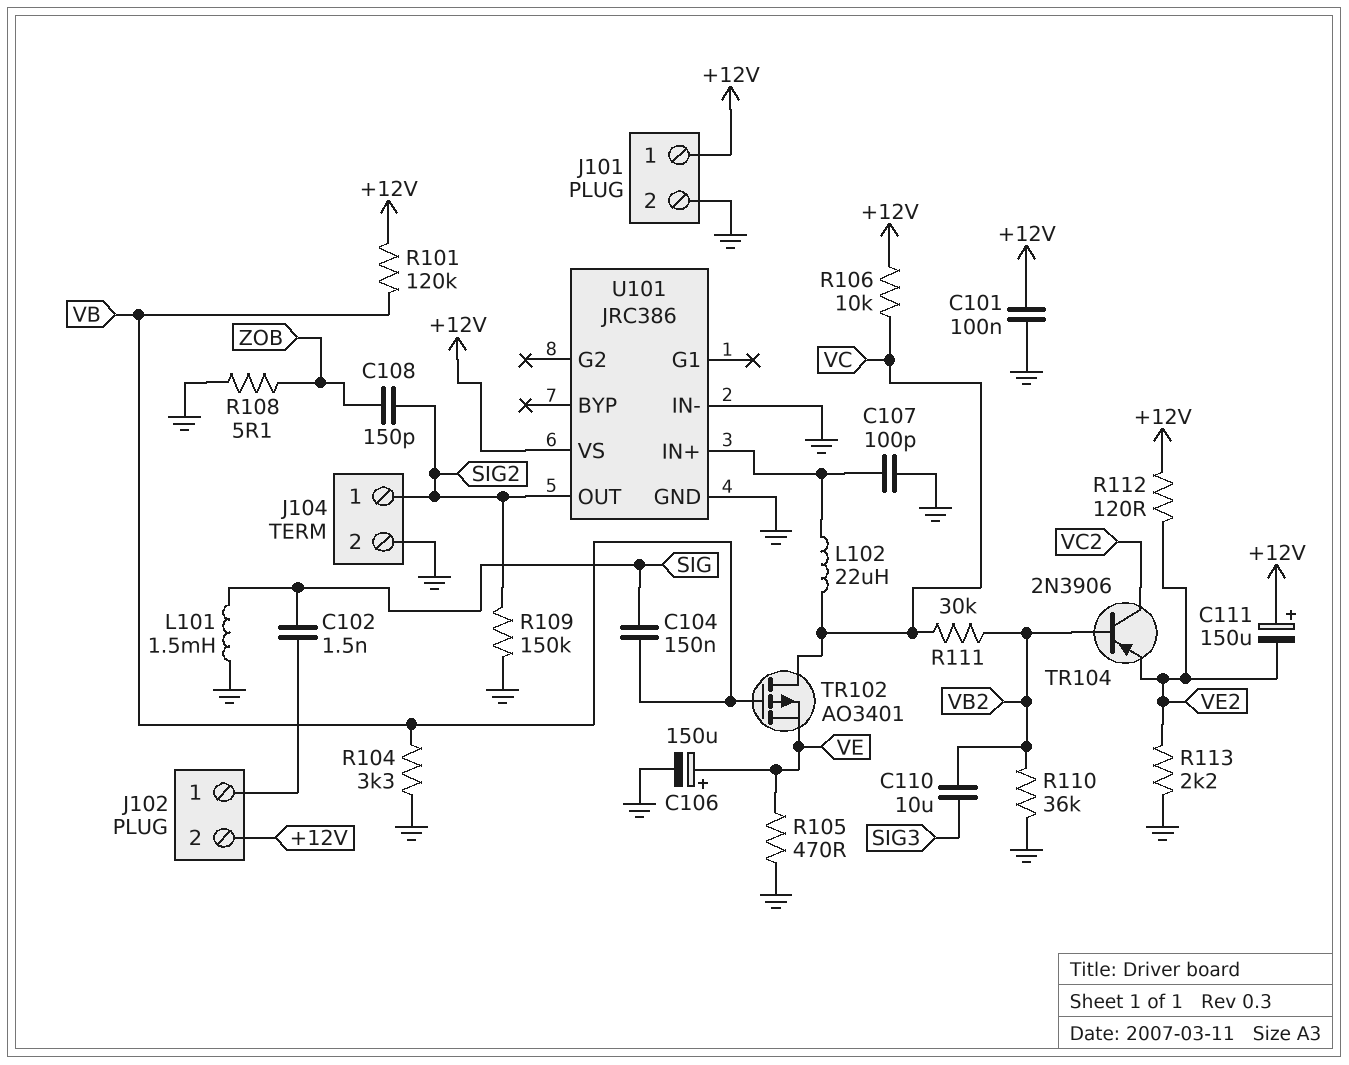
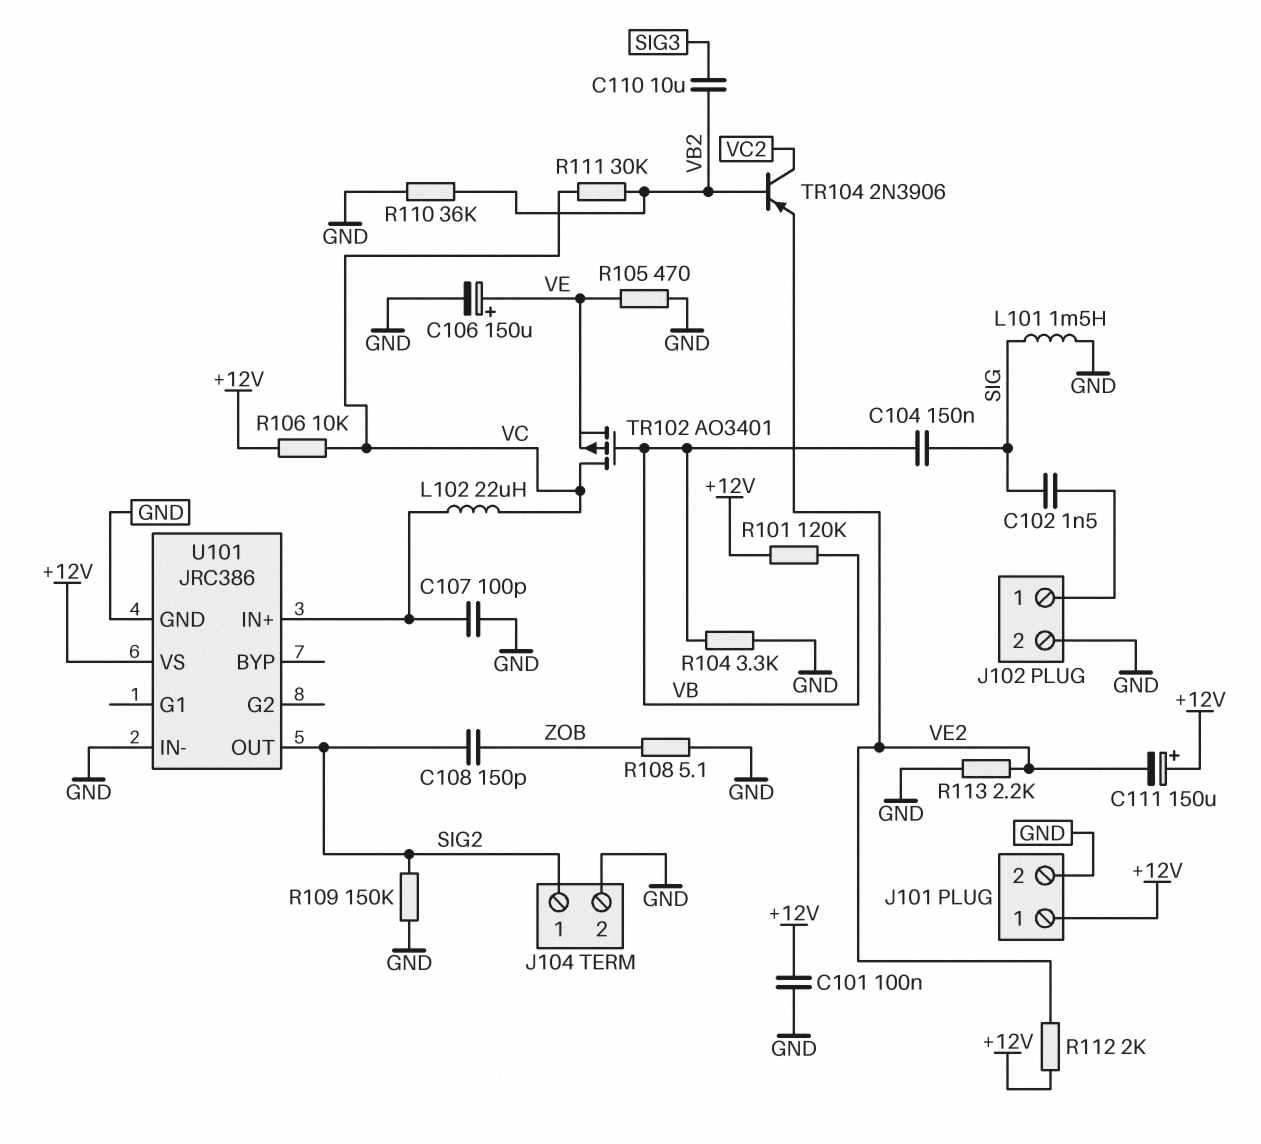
J102 pin 2: +12V -> GND
R112: 120 (+12V, VE2) -> 2k (+12V, VE2)

